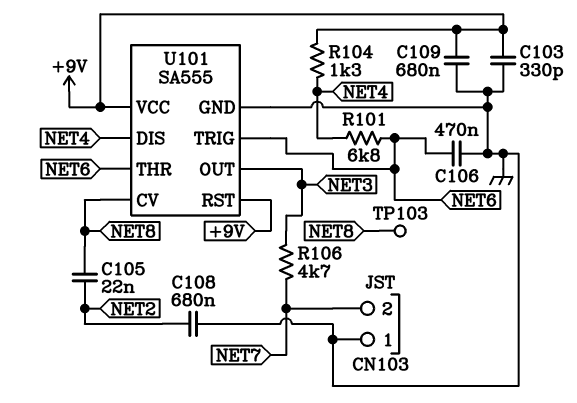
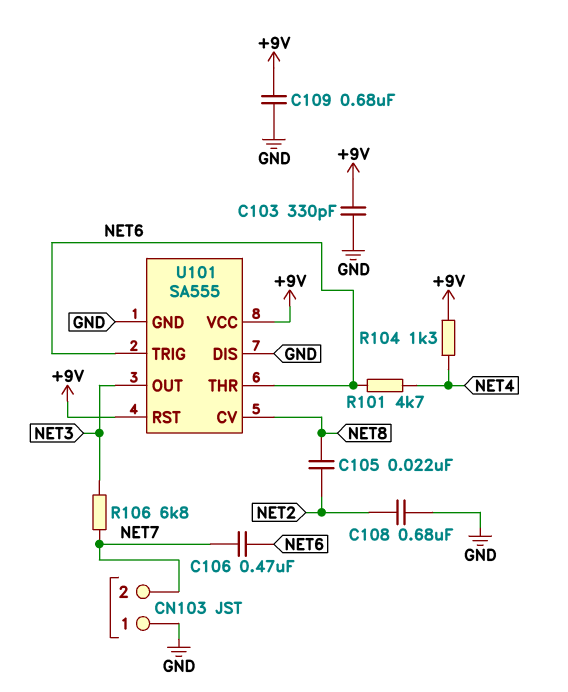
C106: 470nF (GND, NET6) -> 470nF (NET6, NET7)
R101: 6.8k (NET4, NET6) -> 4.7k (NET4, NET6)
R106: 4.7k (NET3, NET7) -> 6.8k (NET3, NET7)
TP103: test point (NET8) -> none
U101 pin DIS: NET4 -> GND

